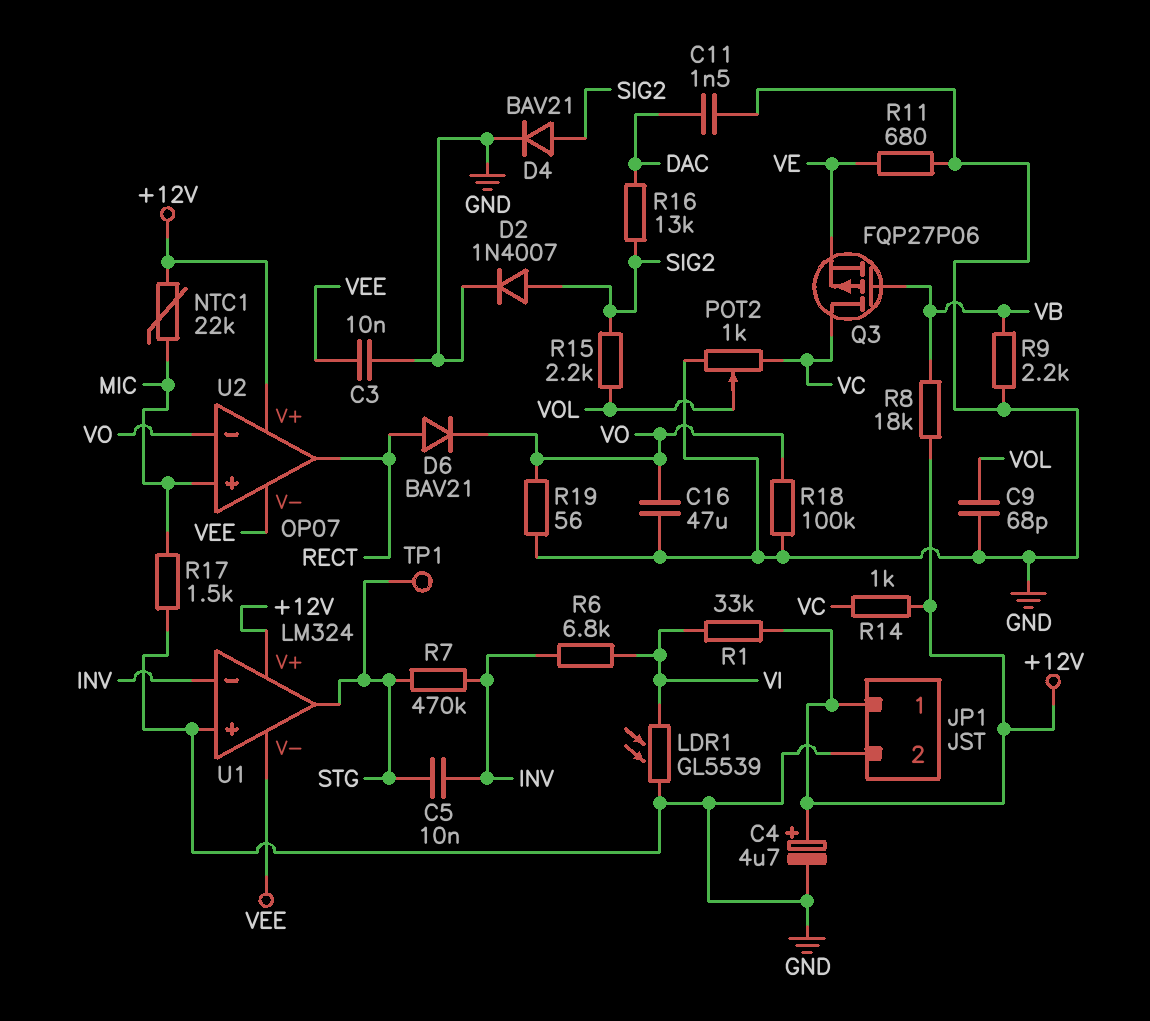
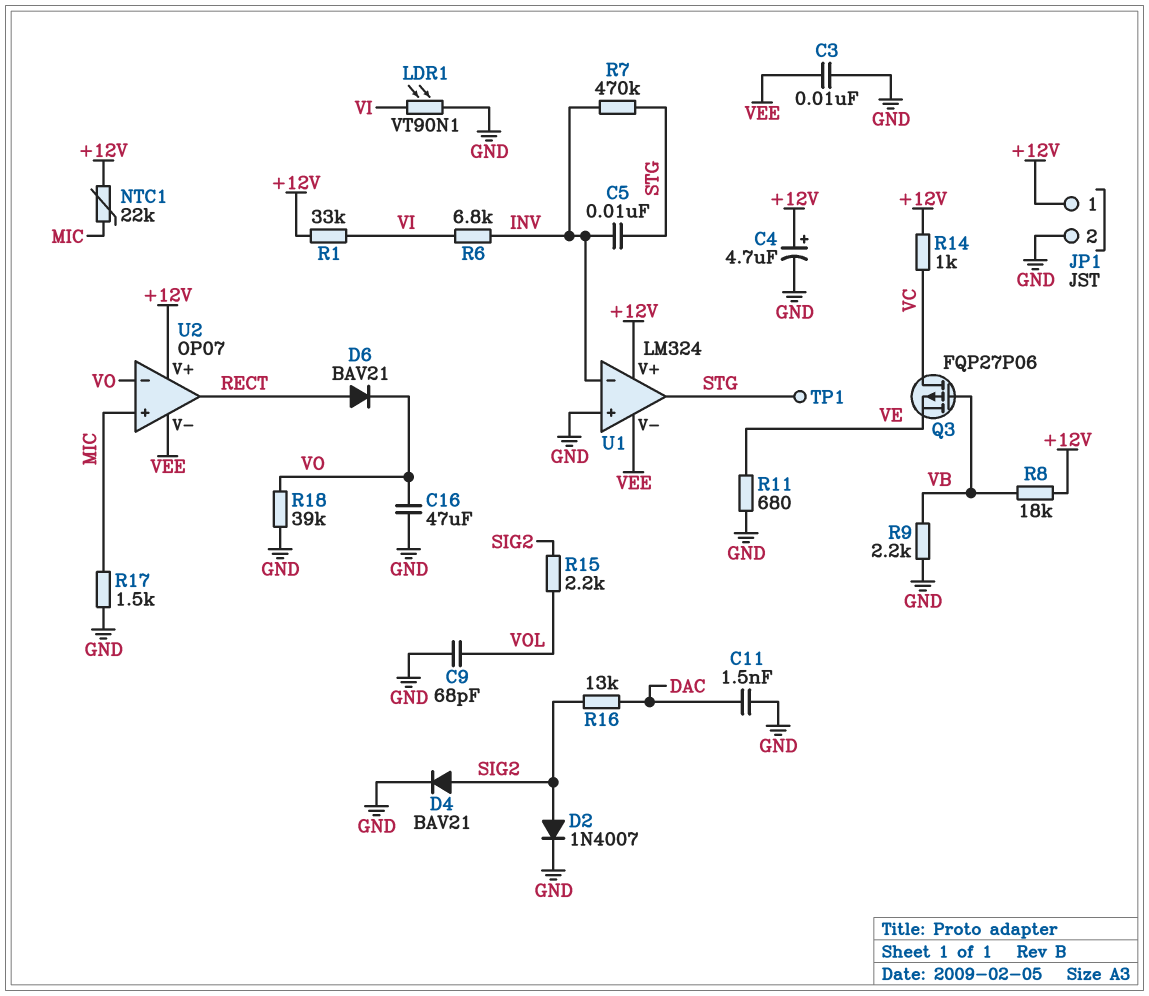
LDR1: GL5539 (GND, VI) -> VT90N1 (GND, VI)
POT2: 1k (GND, VC, wiper VOL) -> none
R18: 100k (GND, VO) -> 39k (GND, VO)
R19: 56 (GND, VO) -> none

